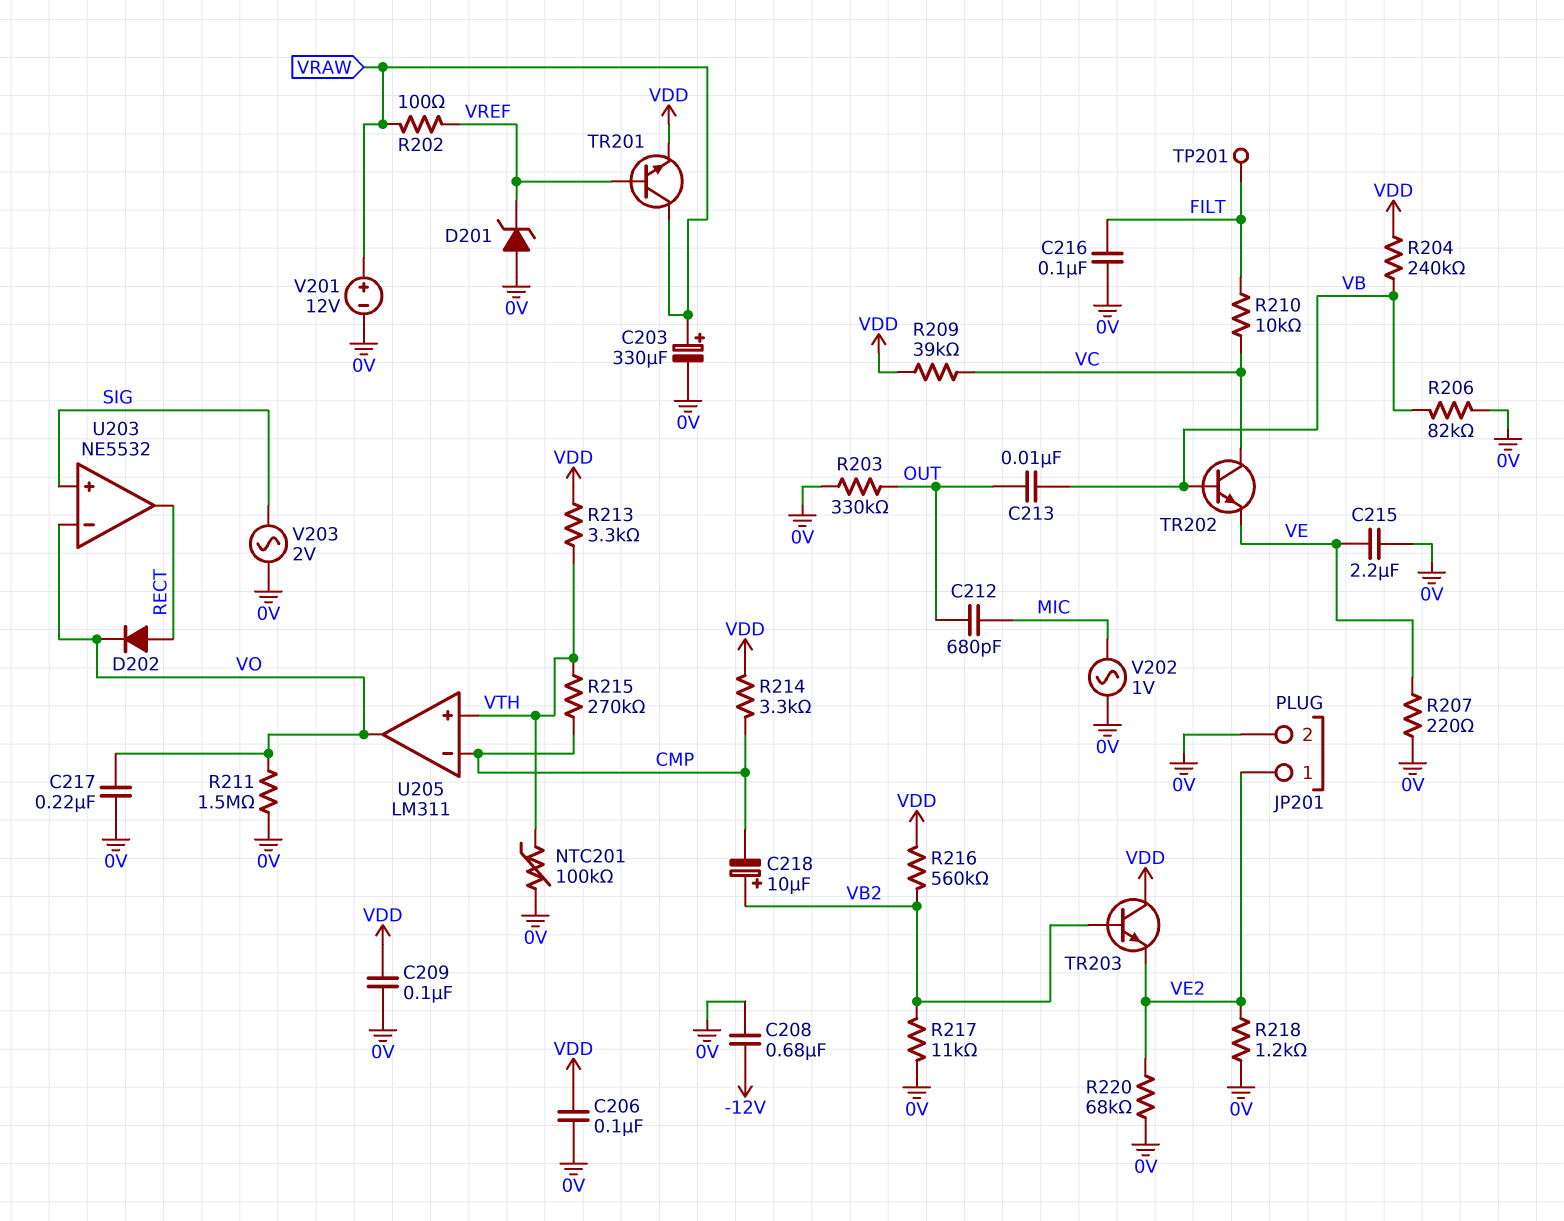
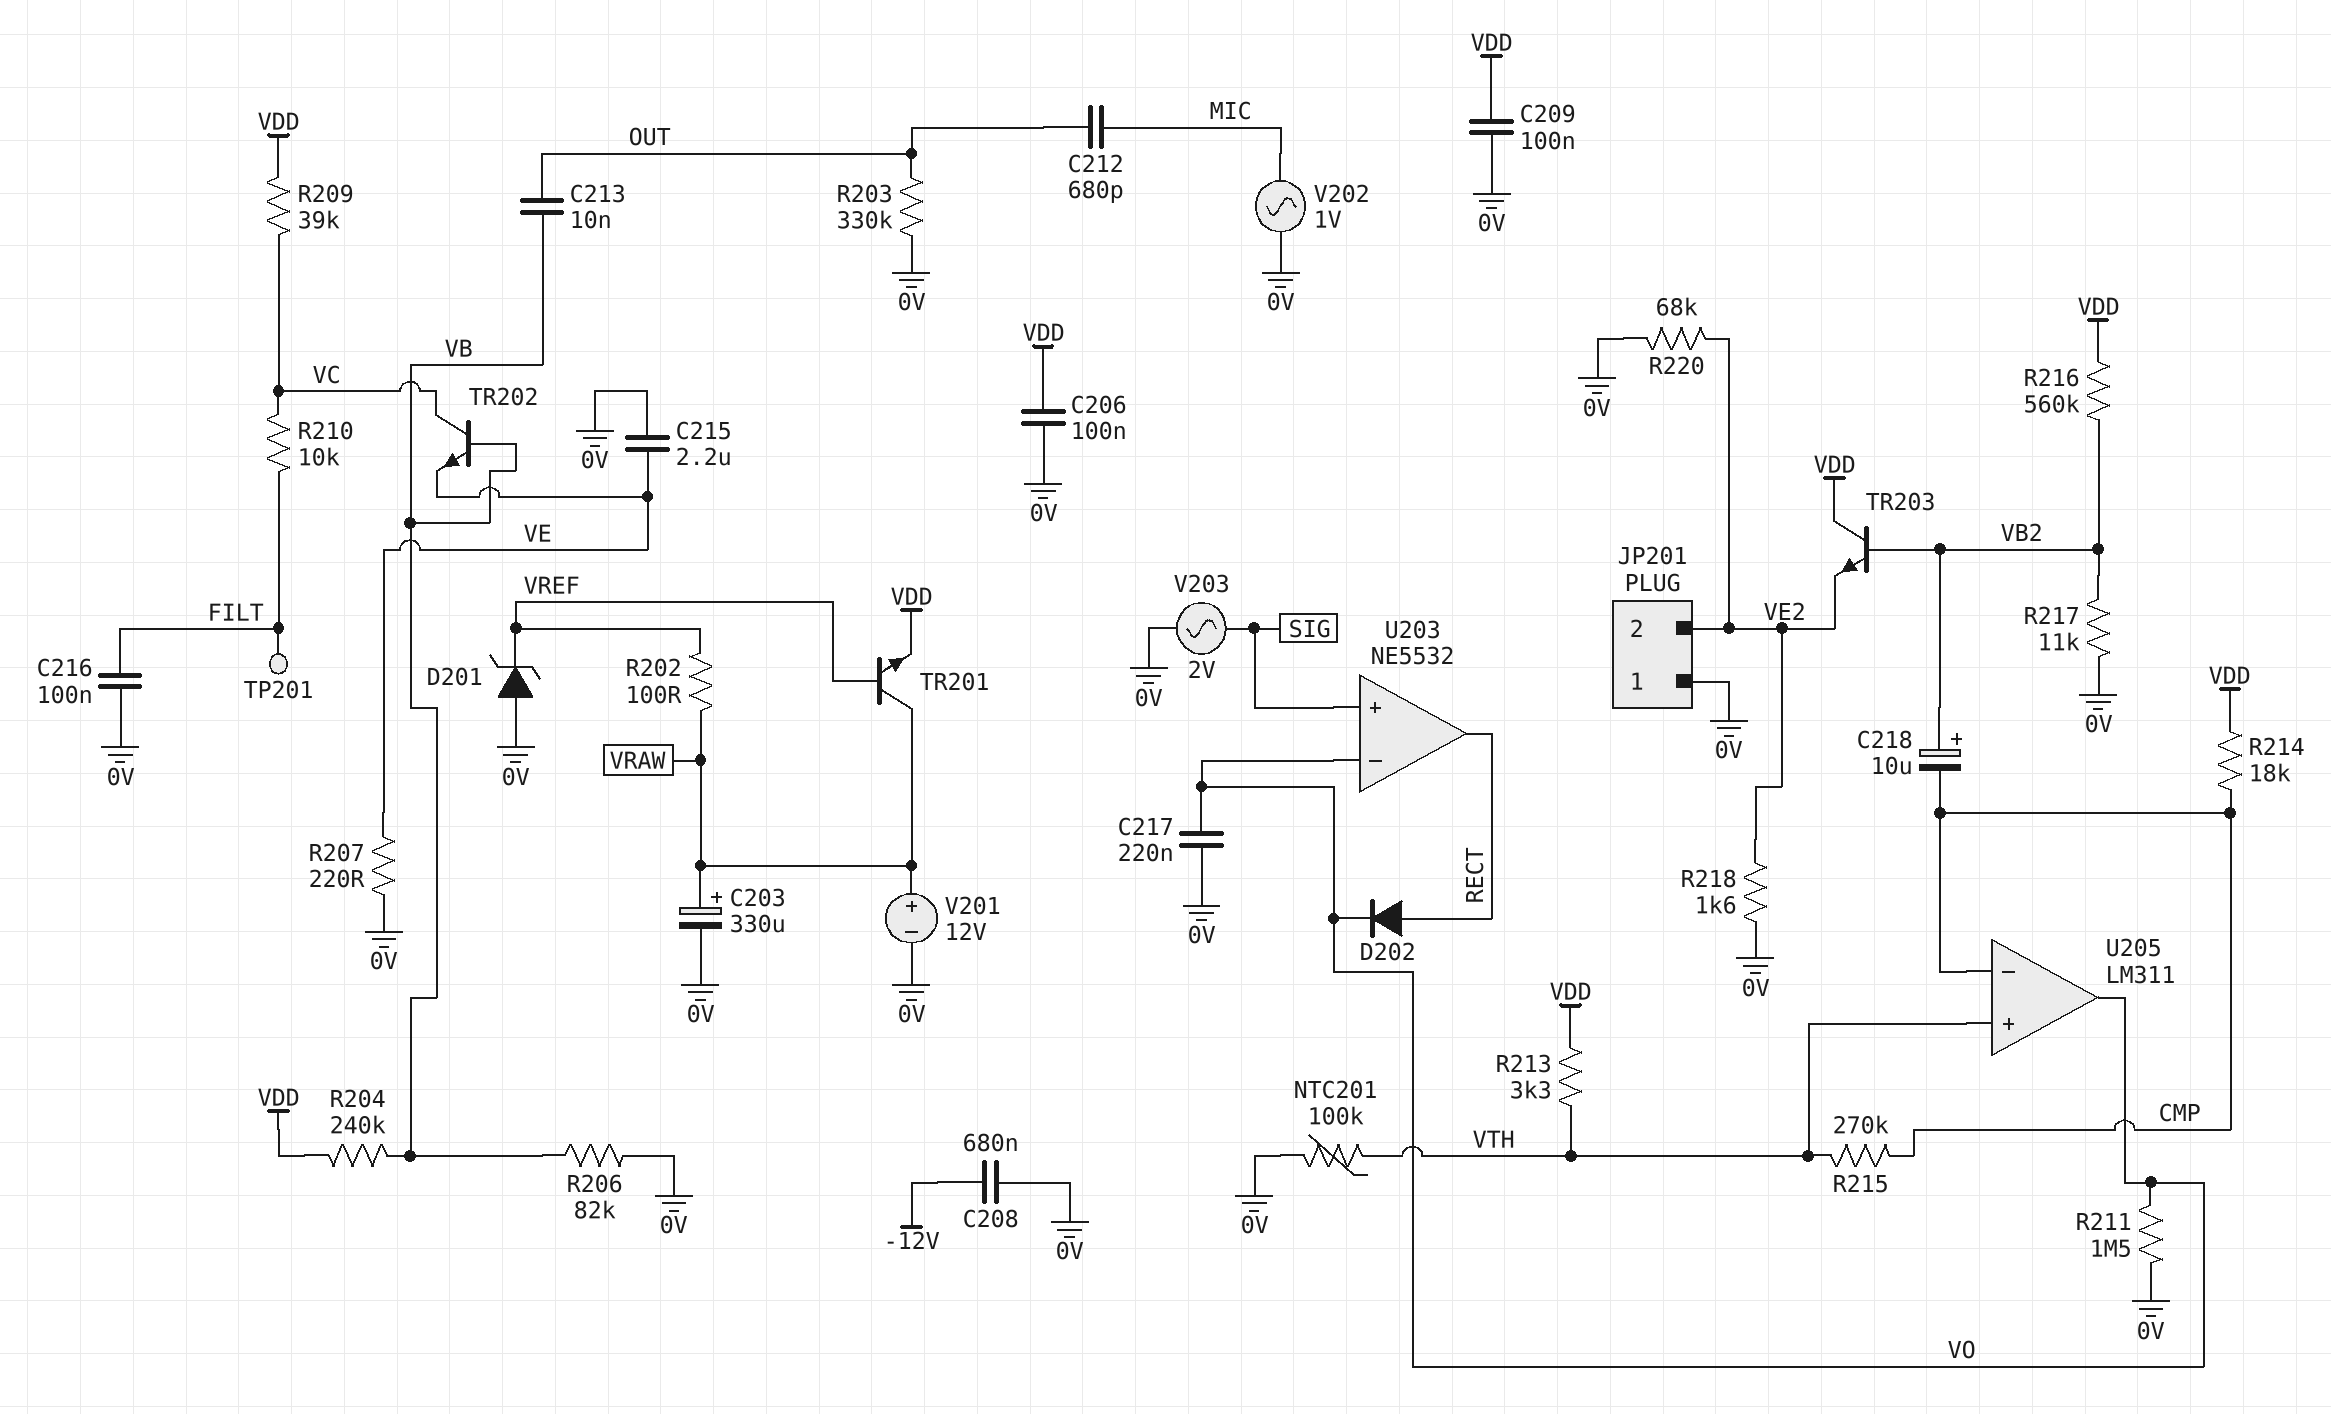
JP201 pin 1: VE2 -> 0V
JP201 pin 2: 0V -> VE2
R214: 3.3k (CMP, VDD) -> 18k (CMP, VDD)
R218: 1.2k (0V, VE2) -> 1.6k (0V, VE2)

